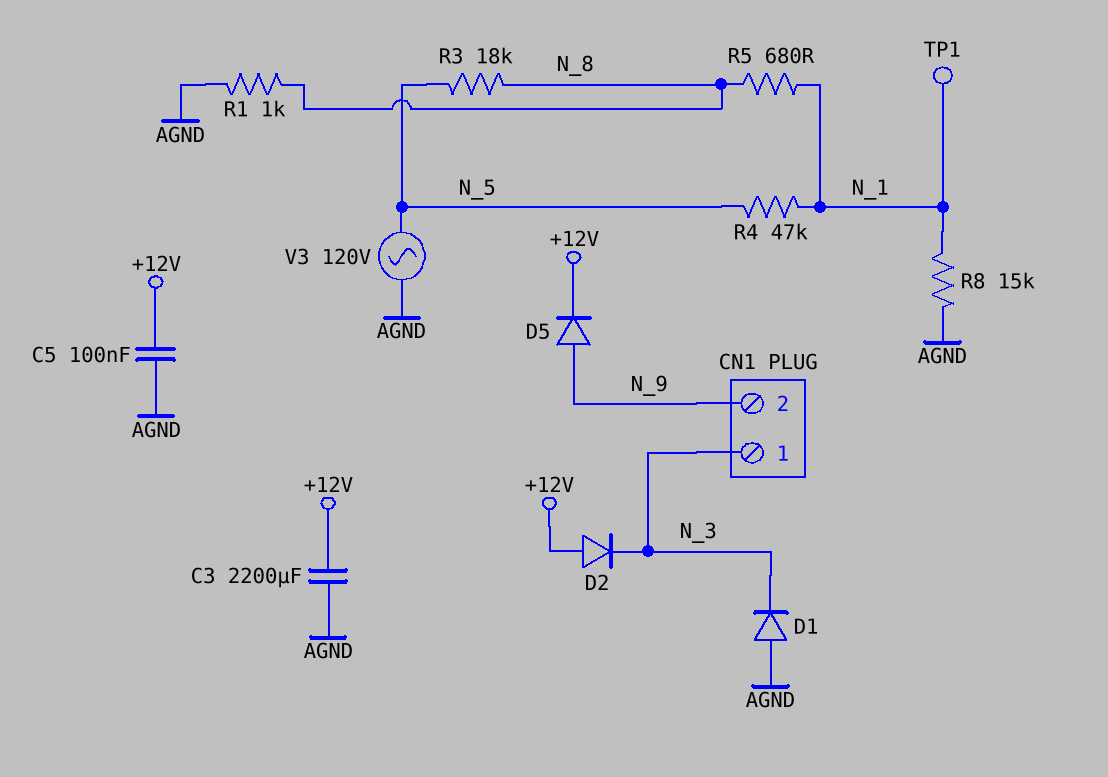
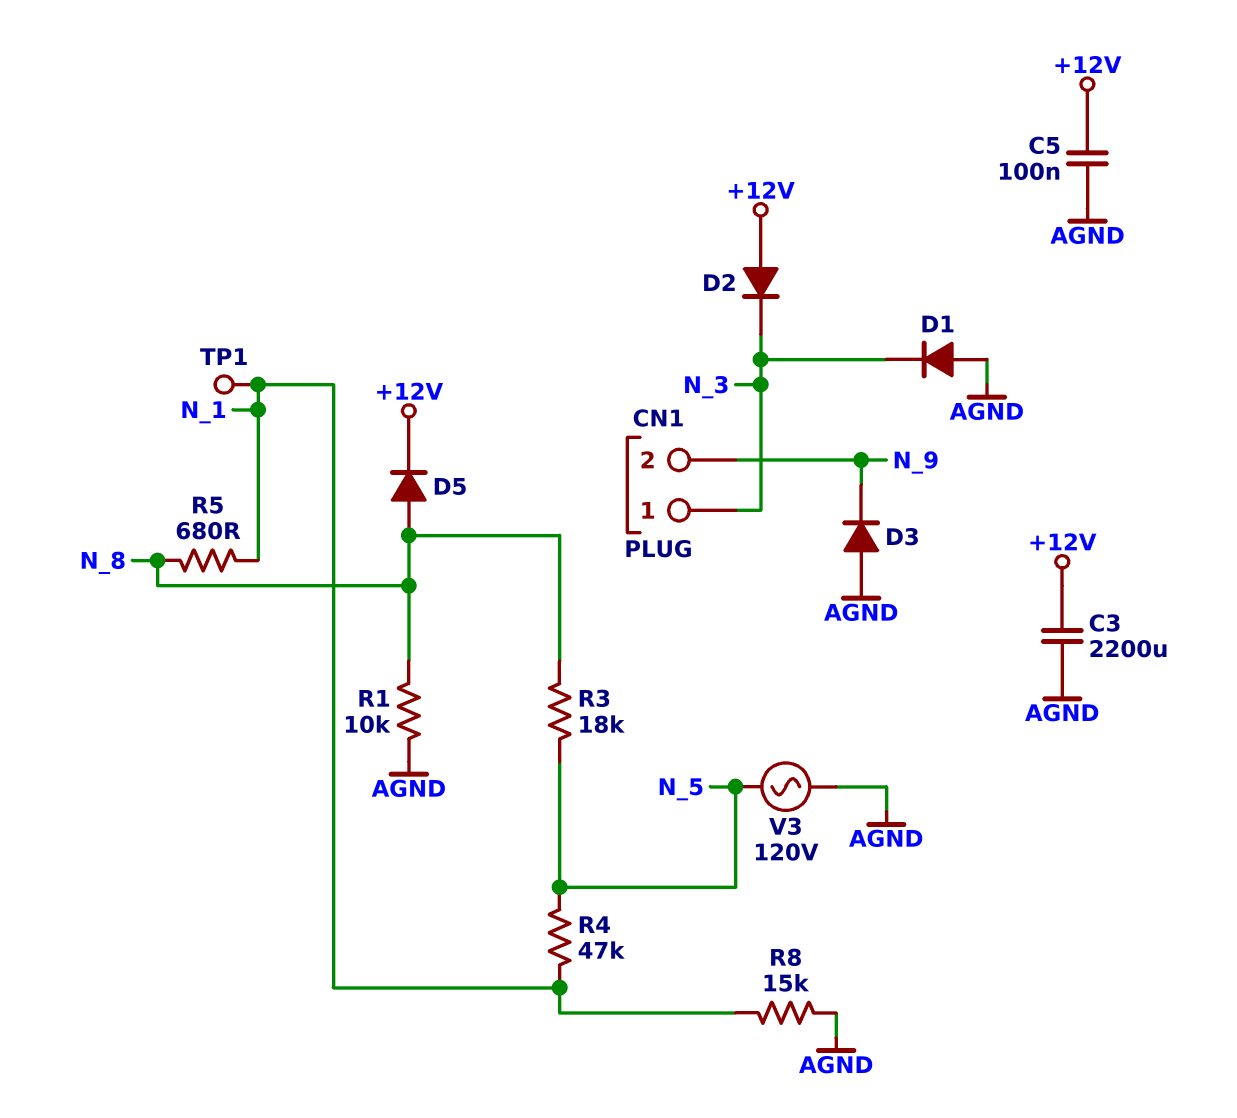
D3: none -> diode (A AGND, K N_9)
D5: diode (A N_9, K +12V) -> diode (A N_8, K +12V)
R1: 1k (AGND, N_8) -> 10k (AGND, N_8)

